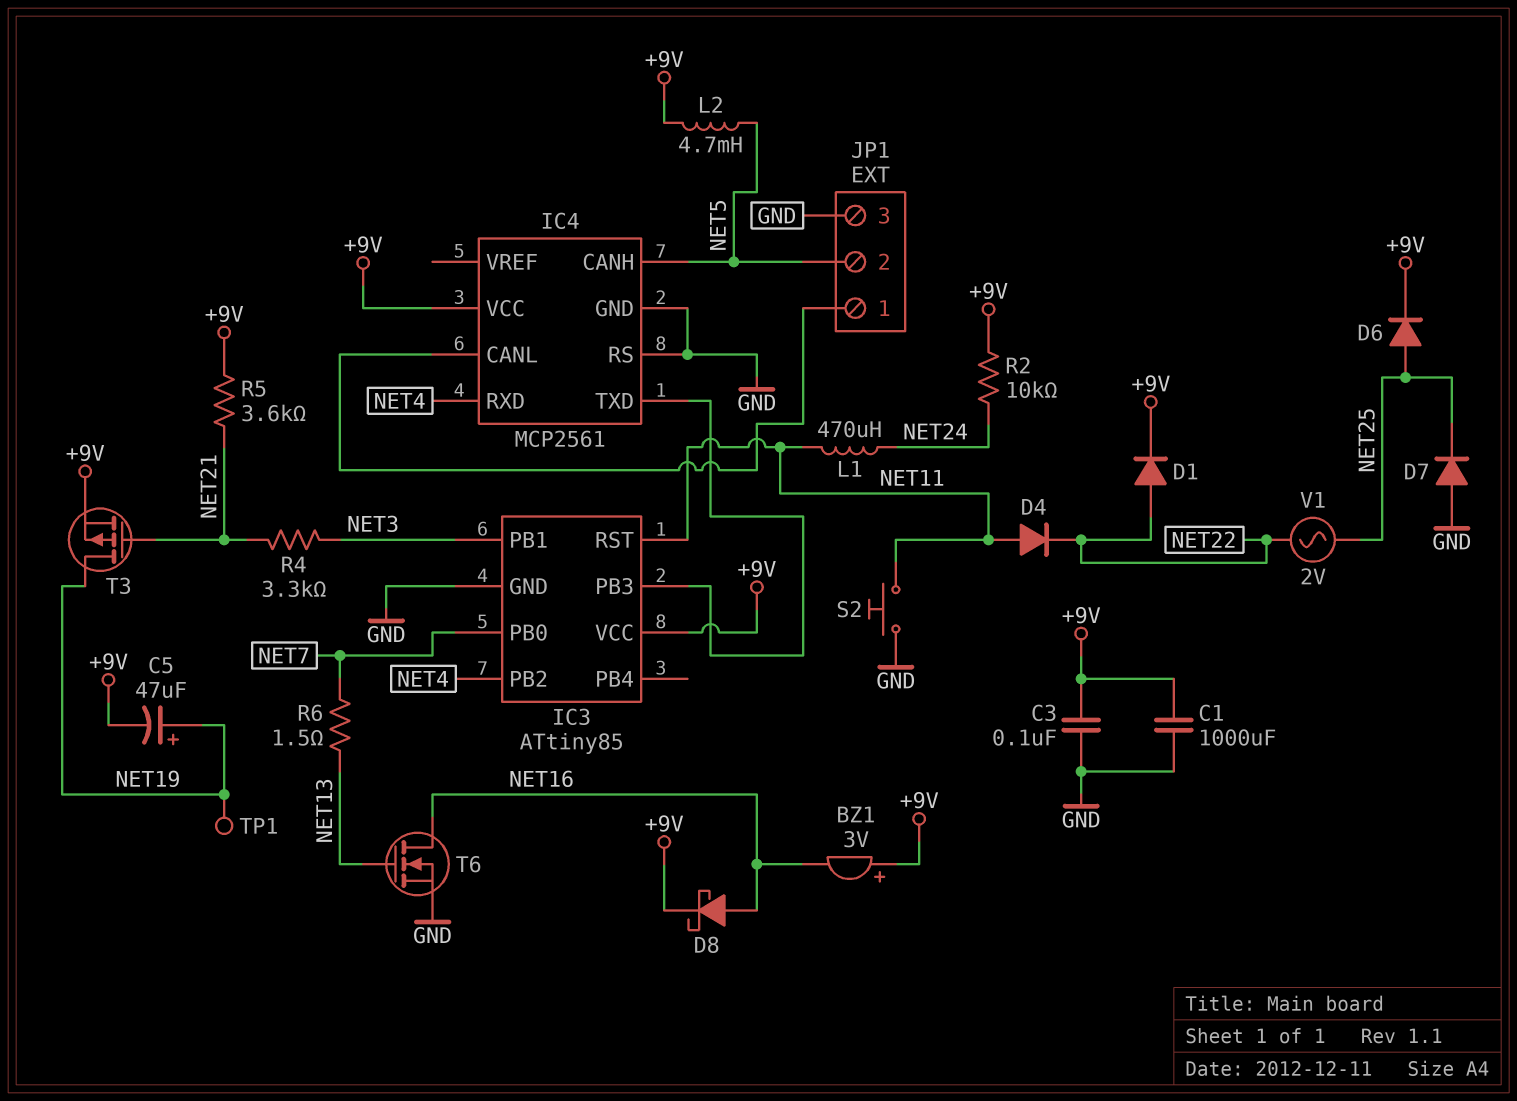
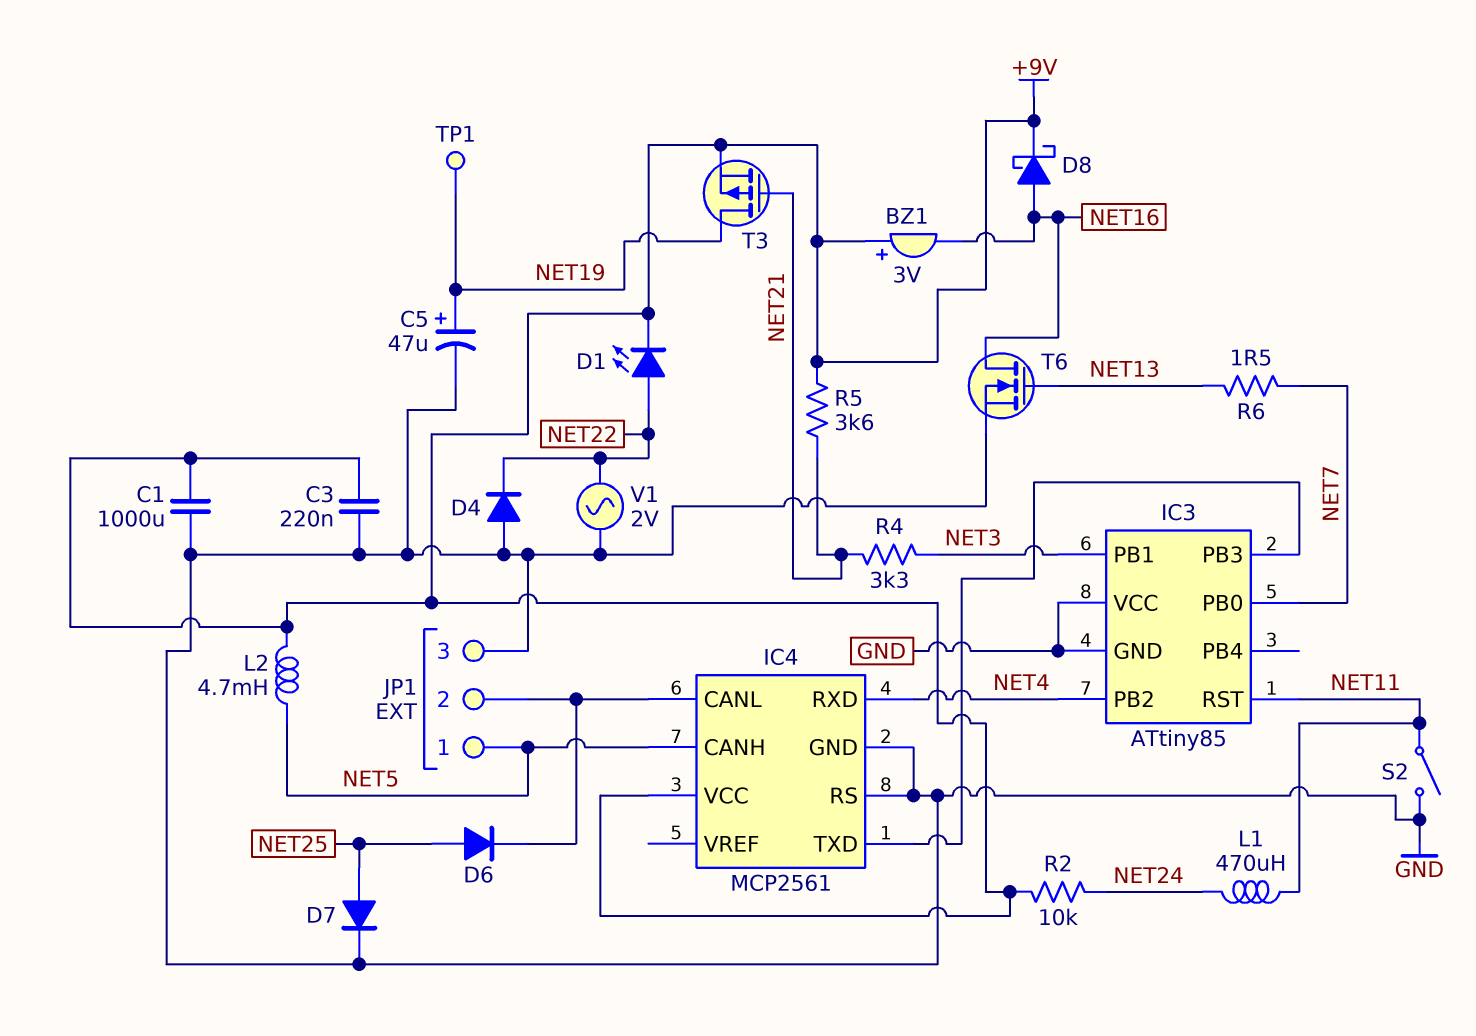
C3: 100nF (+9V, GND) -> 220nF (+9V, GND)
C5: 47uF (plus NET19, minus +9V) -> 47uF (plus NET19, minus GND)
D1: diode (A NET22, K +9V) -> LED (A NET22, K +9V)
D4: diode (A NET11, K NET22) -> diode (A GND, K NET22)
D6: diode (A NET25, K +9V) -> diode (A NET25, K IC4/CANL)
D7: diode (A GND, K NET25) -> diode (A NET25, K GND)
IC3 pin VCC: +9V -> GND
JP1 pin 1: IC4/CANL -> NET5
JP1 pin 2: NET5 -> IC4/CANL
S2: button (GND, NET11) -> switch (GND, NET11)
V1: AC 2V (NET22, NET25) -> AC 2V (GND, NET22)

